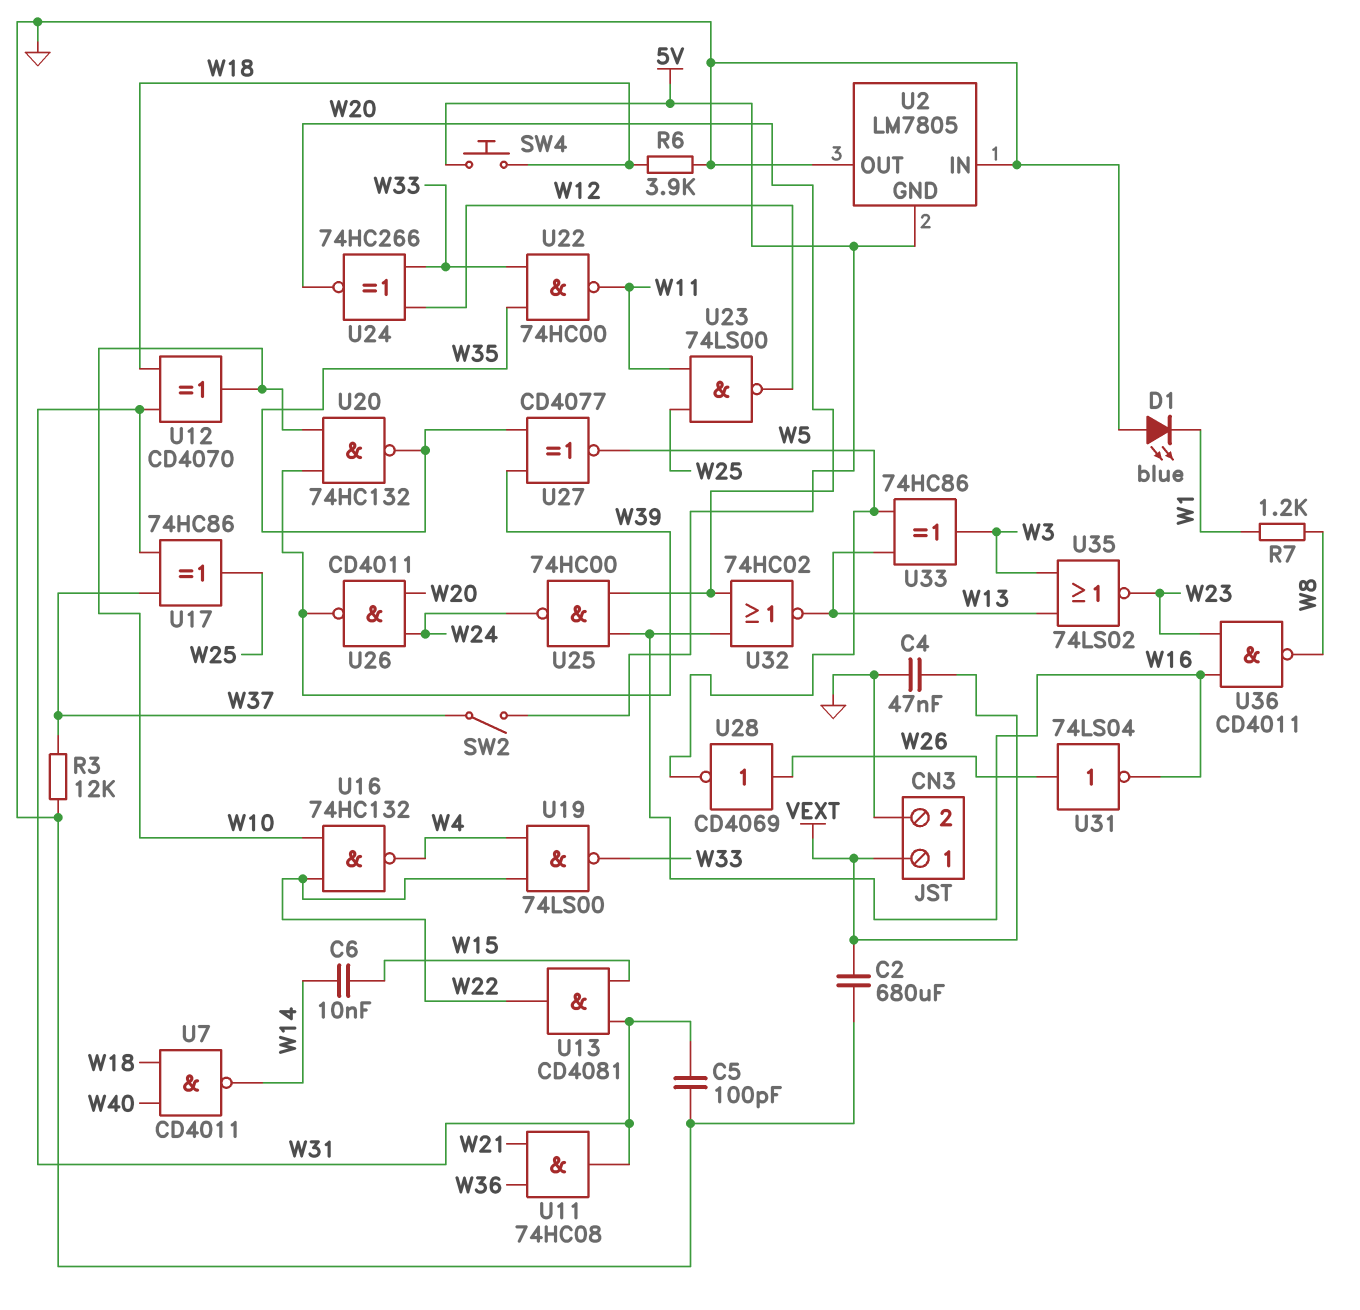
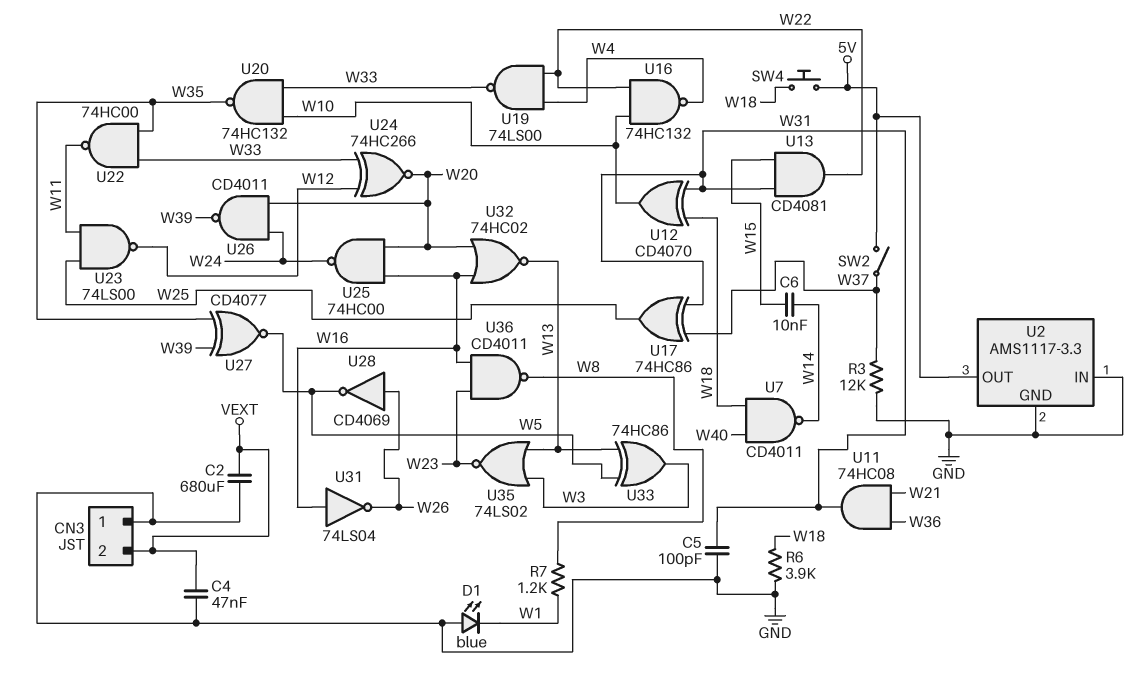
CN3 pin 1: VEXT -> GND
CN3 pin 2: GND -> VEXT
U2: LM7805 -> AMS1117-3.3
U2 pin GND: 5V -> GND
U2 pin OUT: GND -> 5V
U20: NAND 74HC132 (in W10, in W39, out W35) -> NAND 74HC132 (in W10, in W33, out W35)
U31: NOT 74LS04 (in W26, out W16) -> NOT 74LS04 (in W16, out W26)

